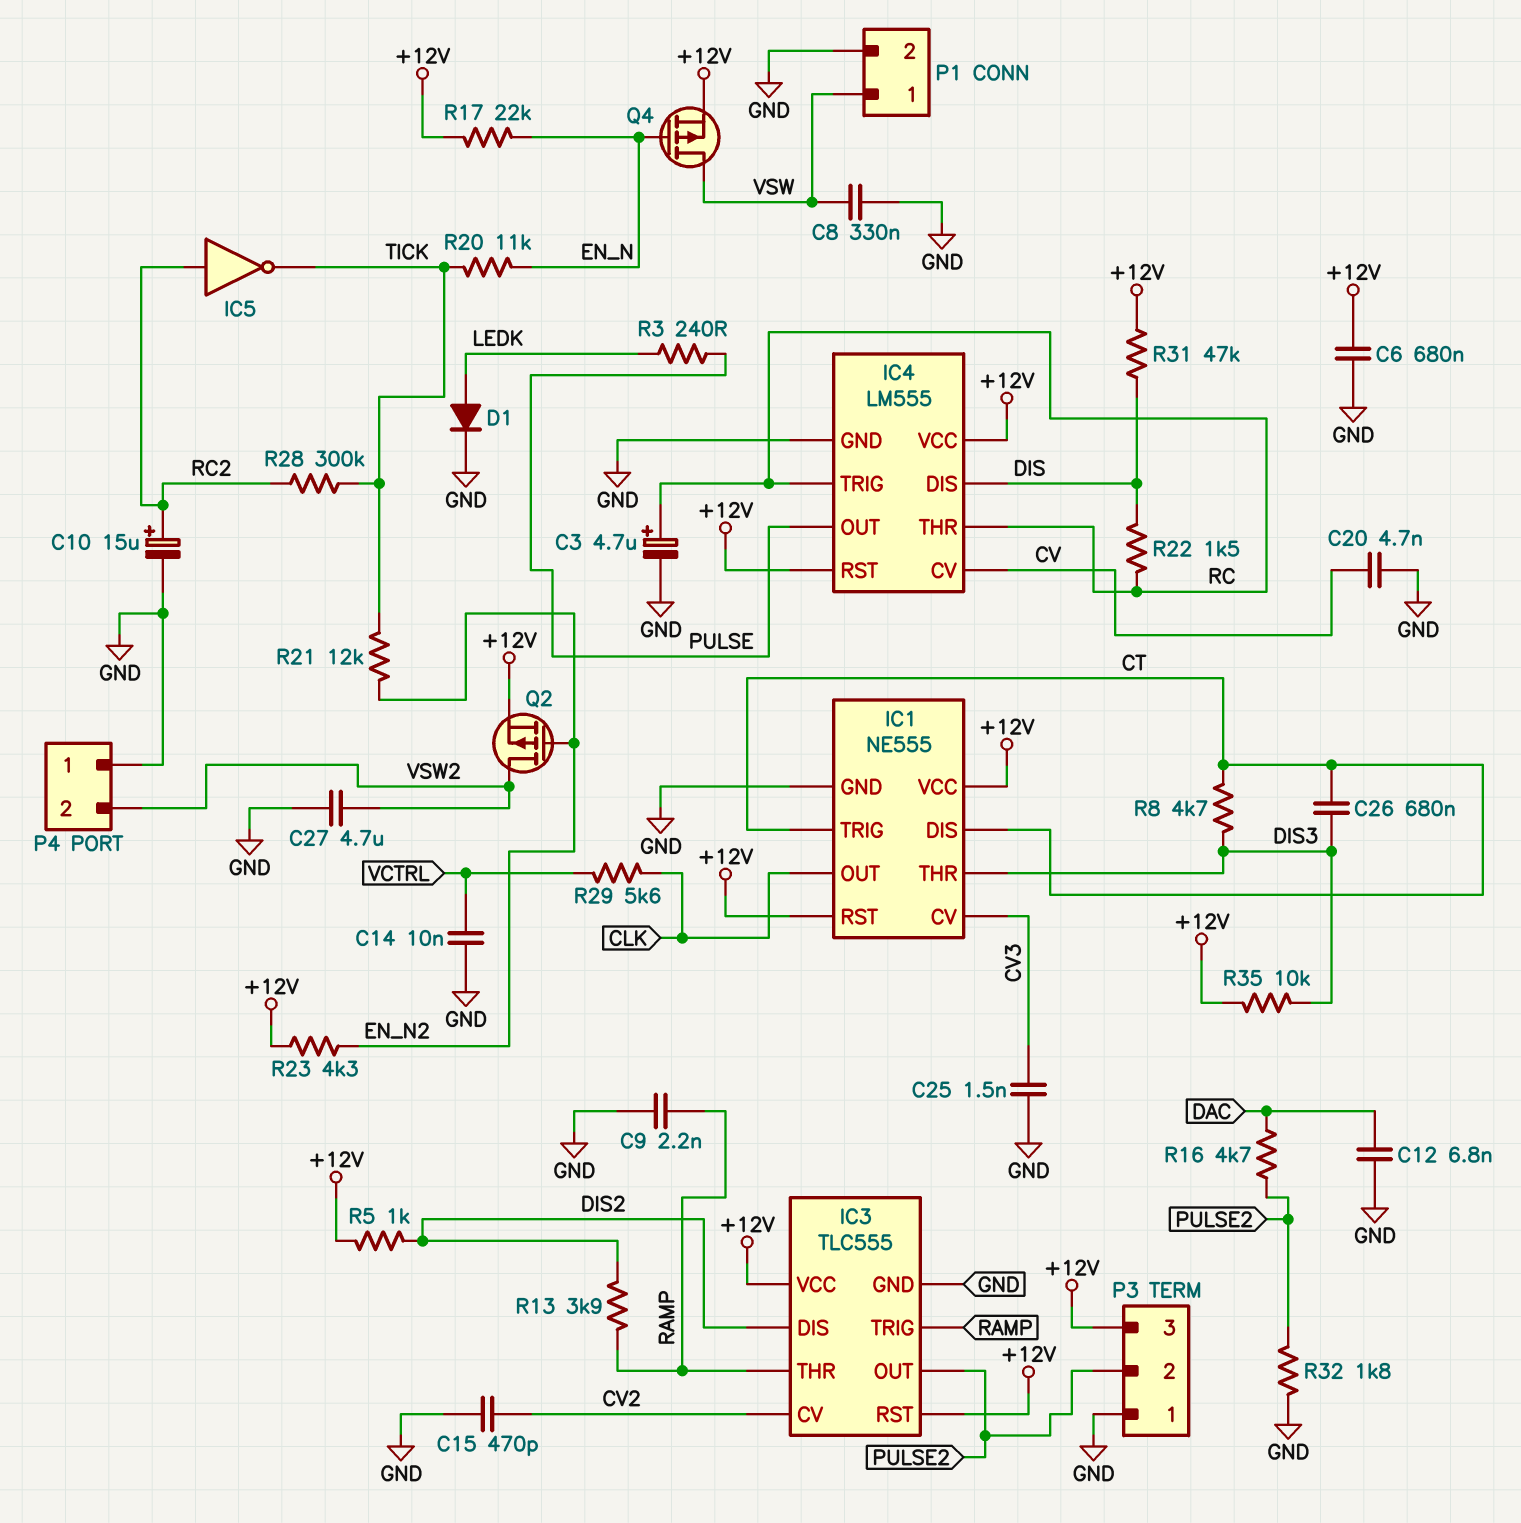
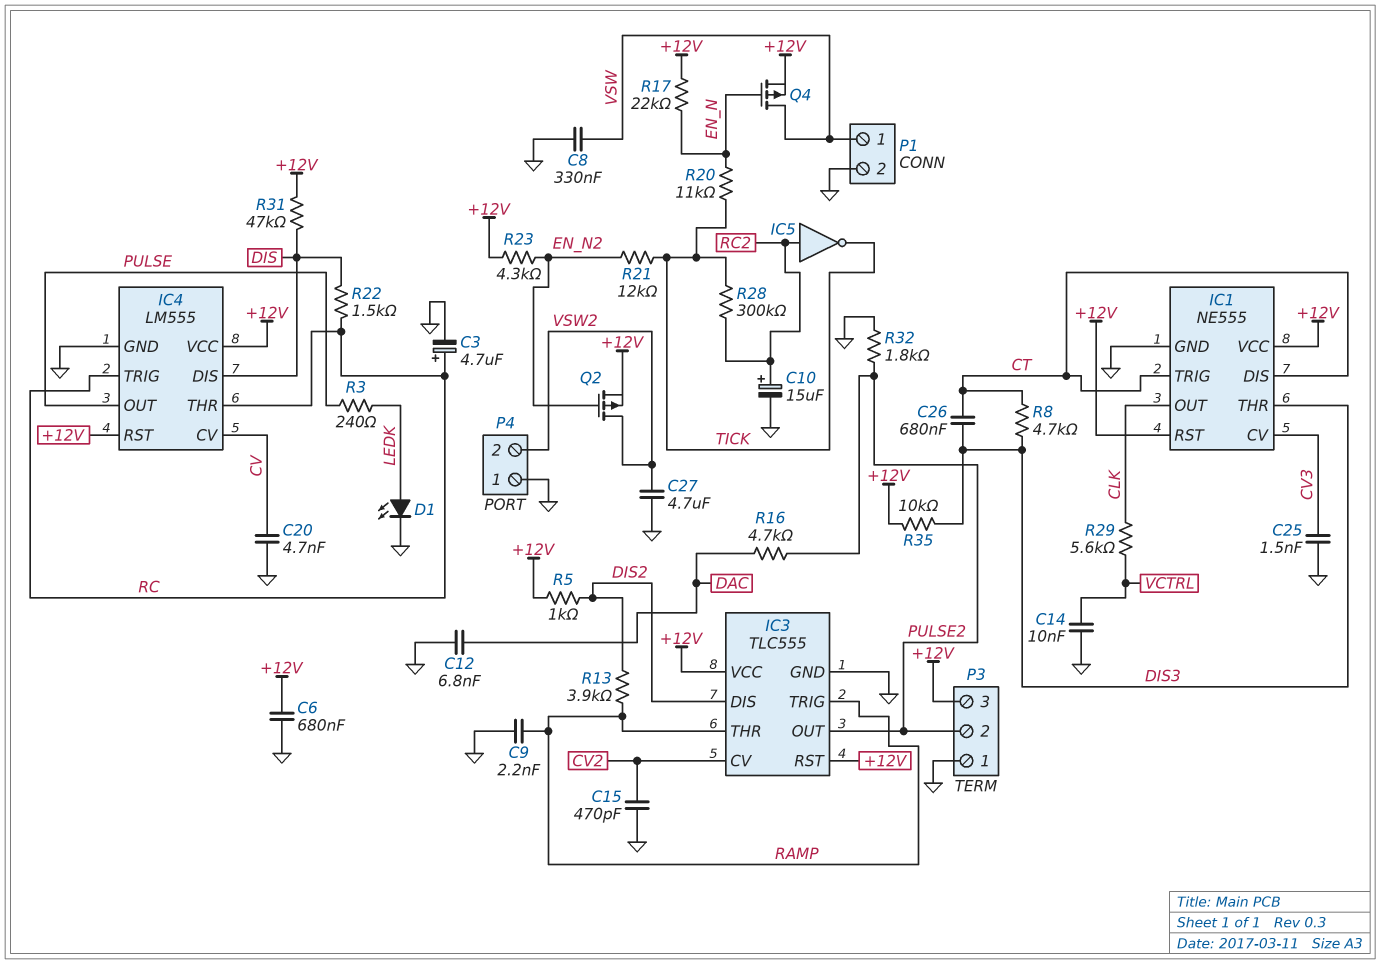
D1: diode (A LEDK, K GND) -> LED (A LEDK, K GND)

